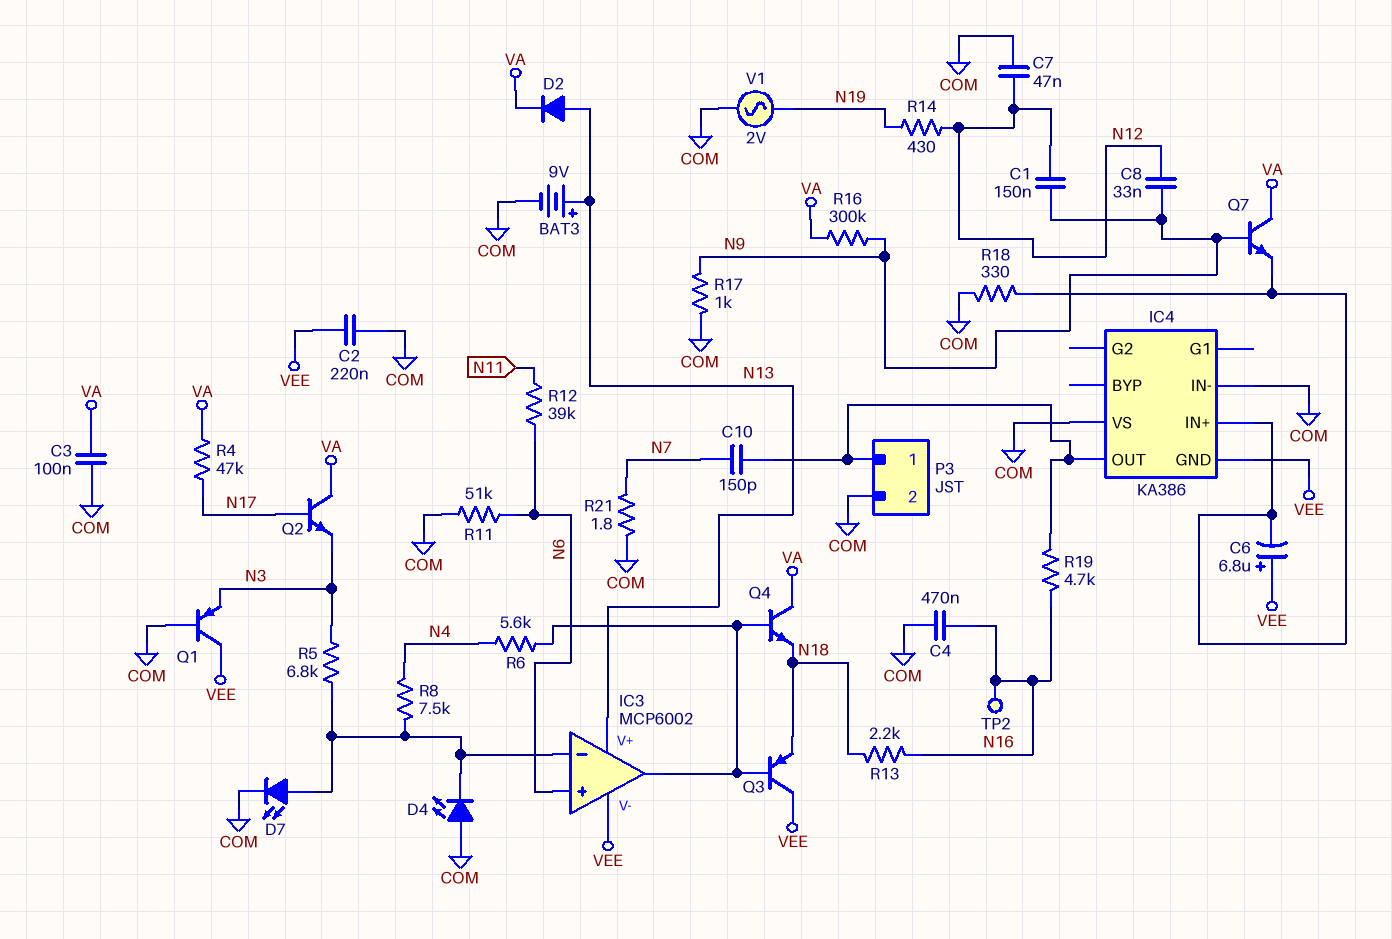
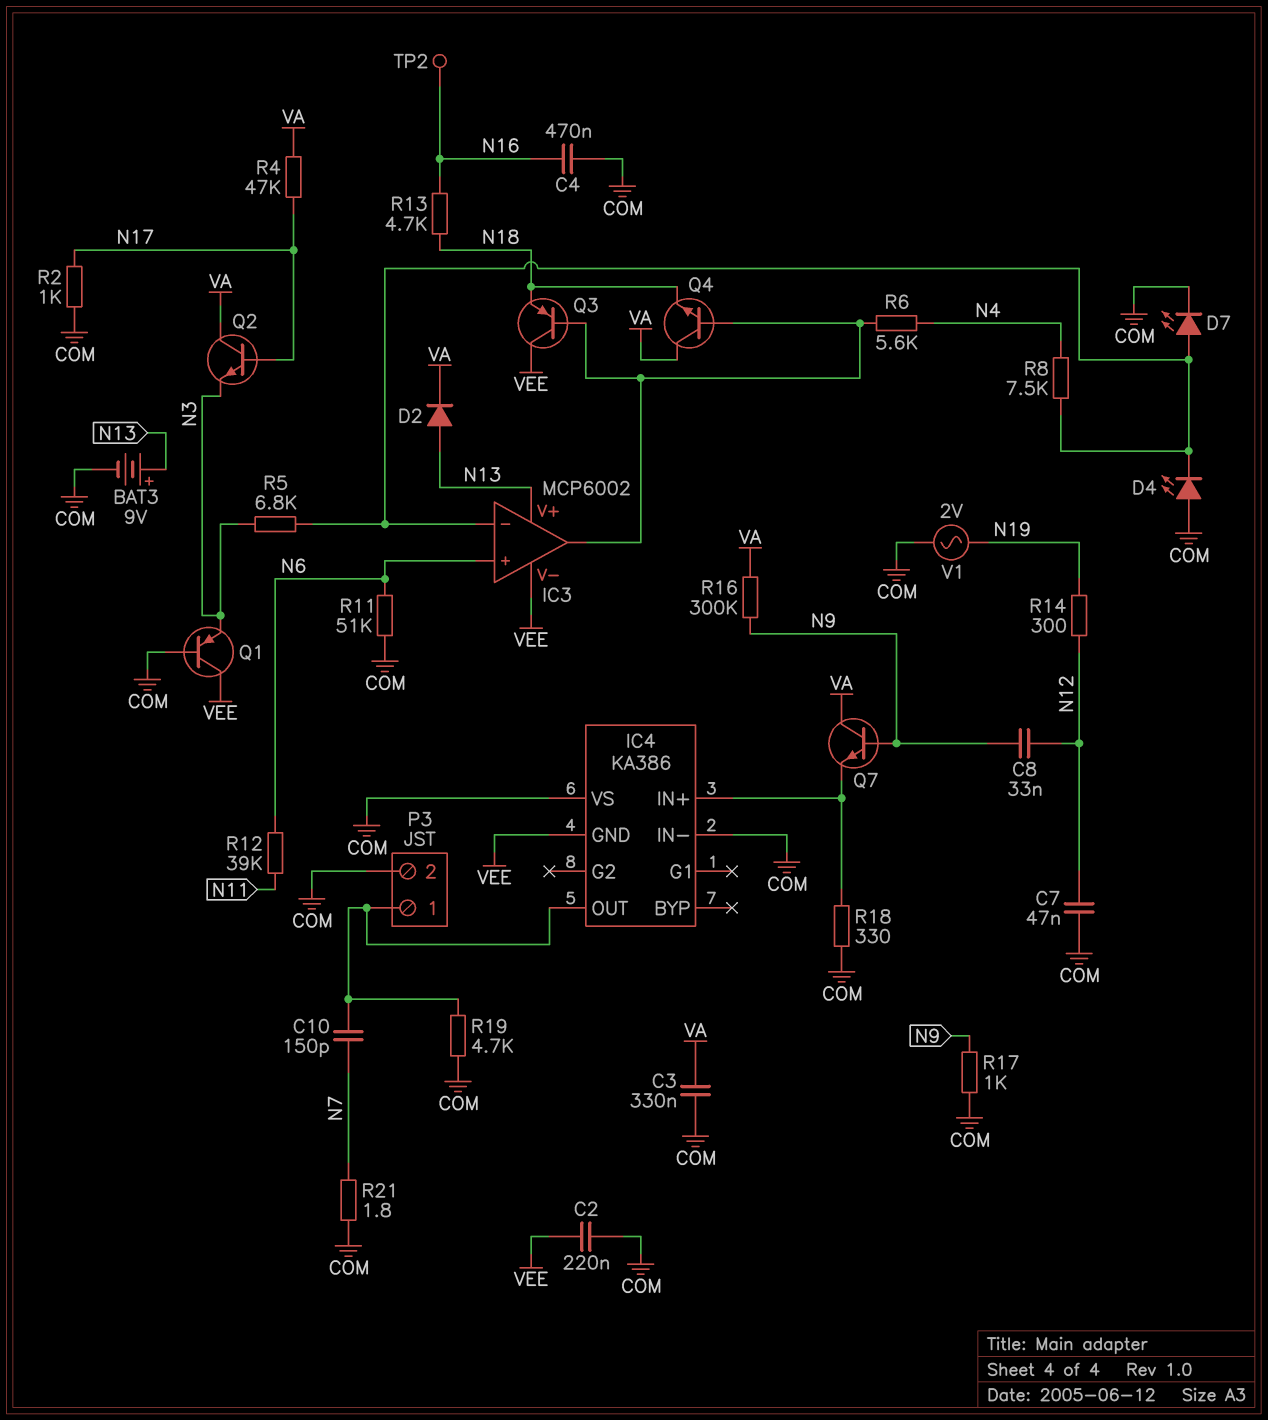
C1: 150nF (N9, N12) -> none
C3: 100nF (COM, VA) -> 330nF (COM, VA)
C6: 6.8uF (plus VEE, minus IC4/IN+) -> none
R2: none -> 1k (COM, N17)
R13: 2.2k (N16, N18) -> 4.7k (N16, N18)
R14: 430 (N12, N19) -> 300 (N12, N19)
R19: 4.7k (IC4/OUT, N16) -> 4.7k (COM, IC4/OUT)

